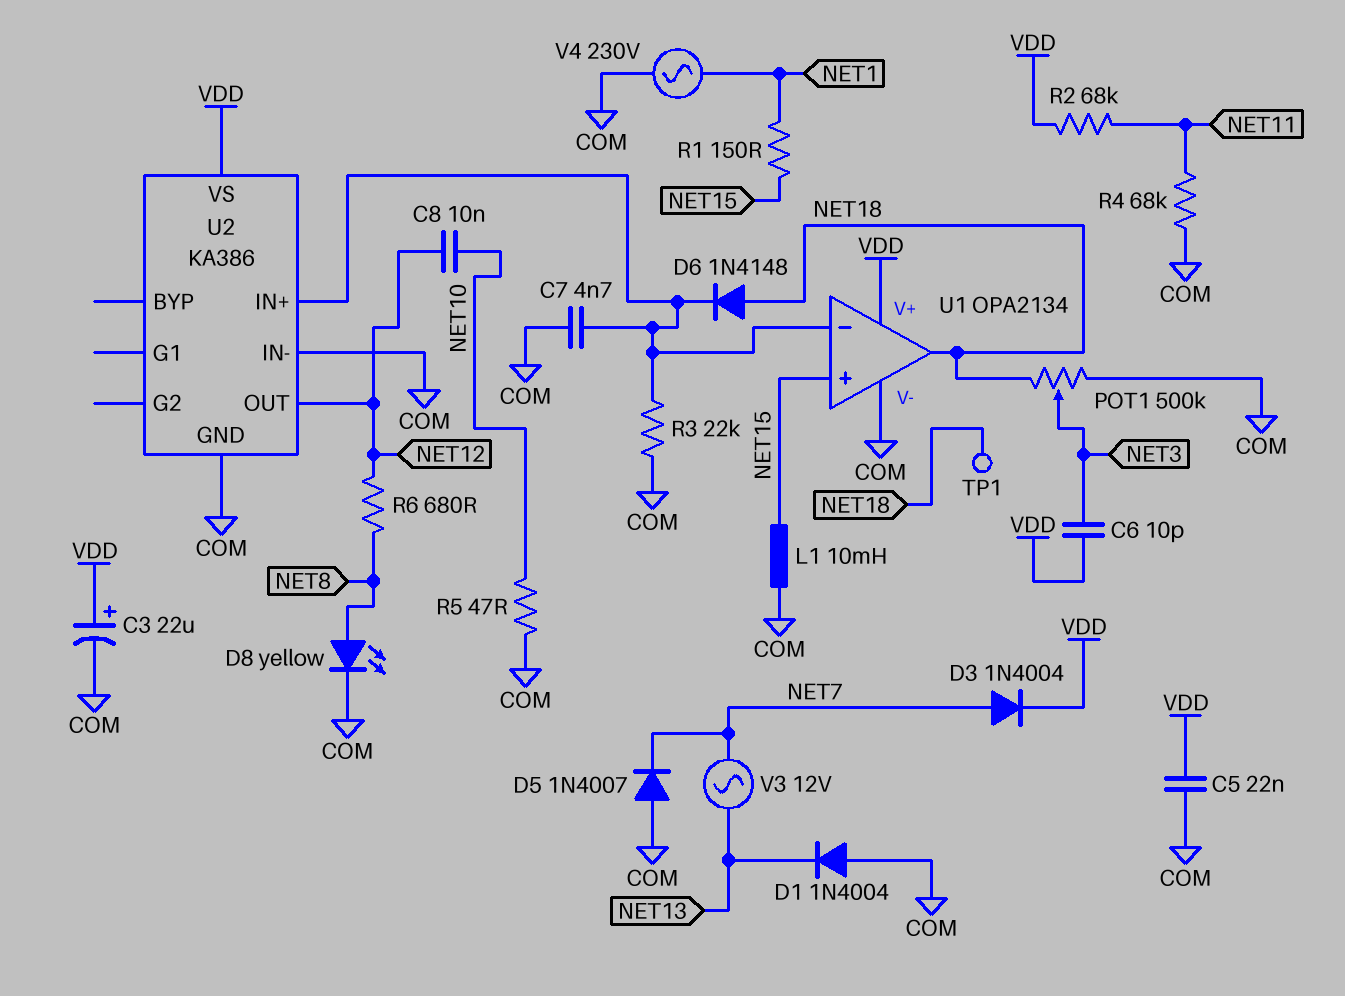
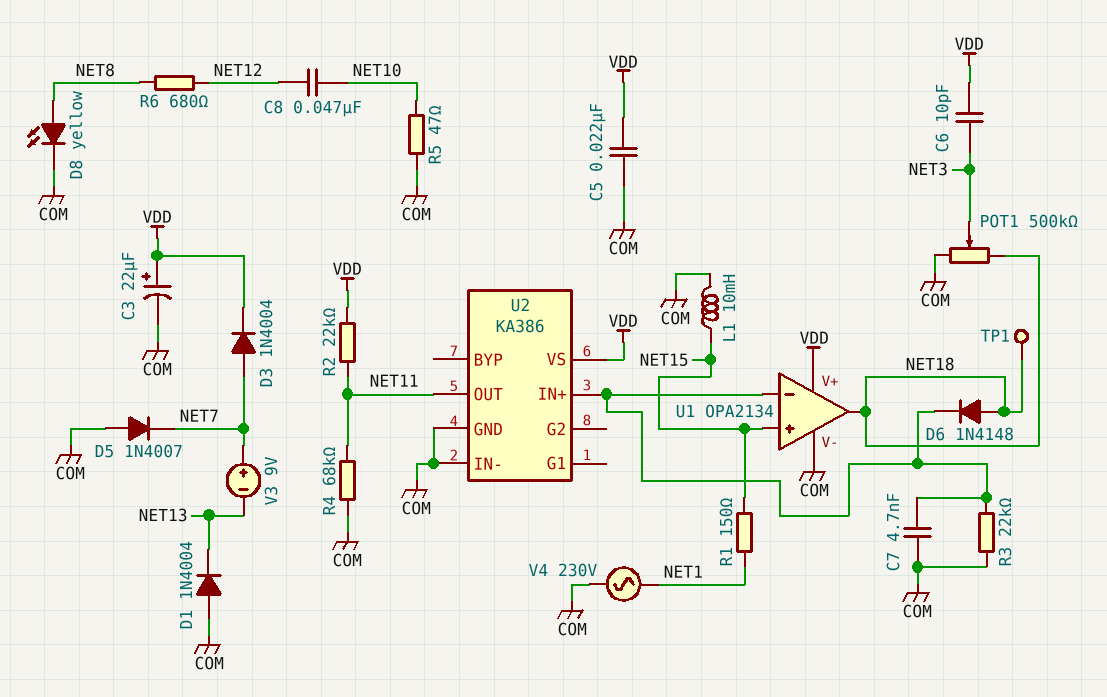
C8: 10nF (NET10, NET12) -> 47nF (NET10, NET12)
R2: 68k (NET11, VDD) -> 22k (NET11, VDD)
U2 pin OUT: NET12 -> NET11
V3: AC 12V (NET7, NET13) -> 9V (plus NET7, minus NET13)

